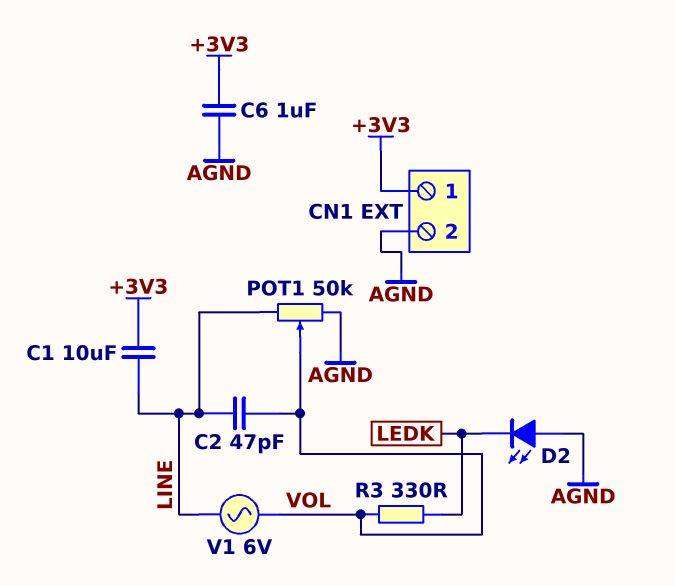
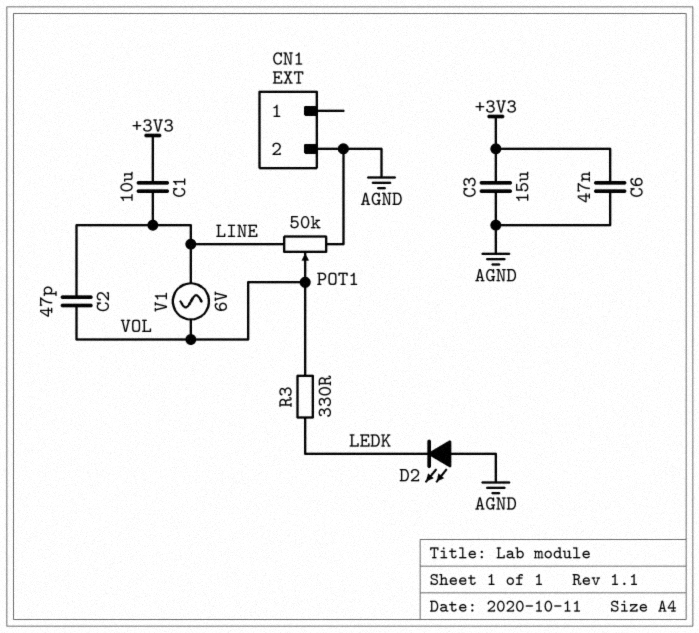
C3: none -> 15uF (+3V3, AGND)
C6: 1uF (+3V3, AGND) -> 47nF (+3V3, AGND)
CN1 pin 1: +3V3 -> none

